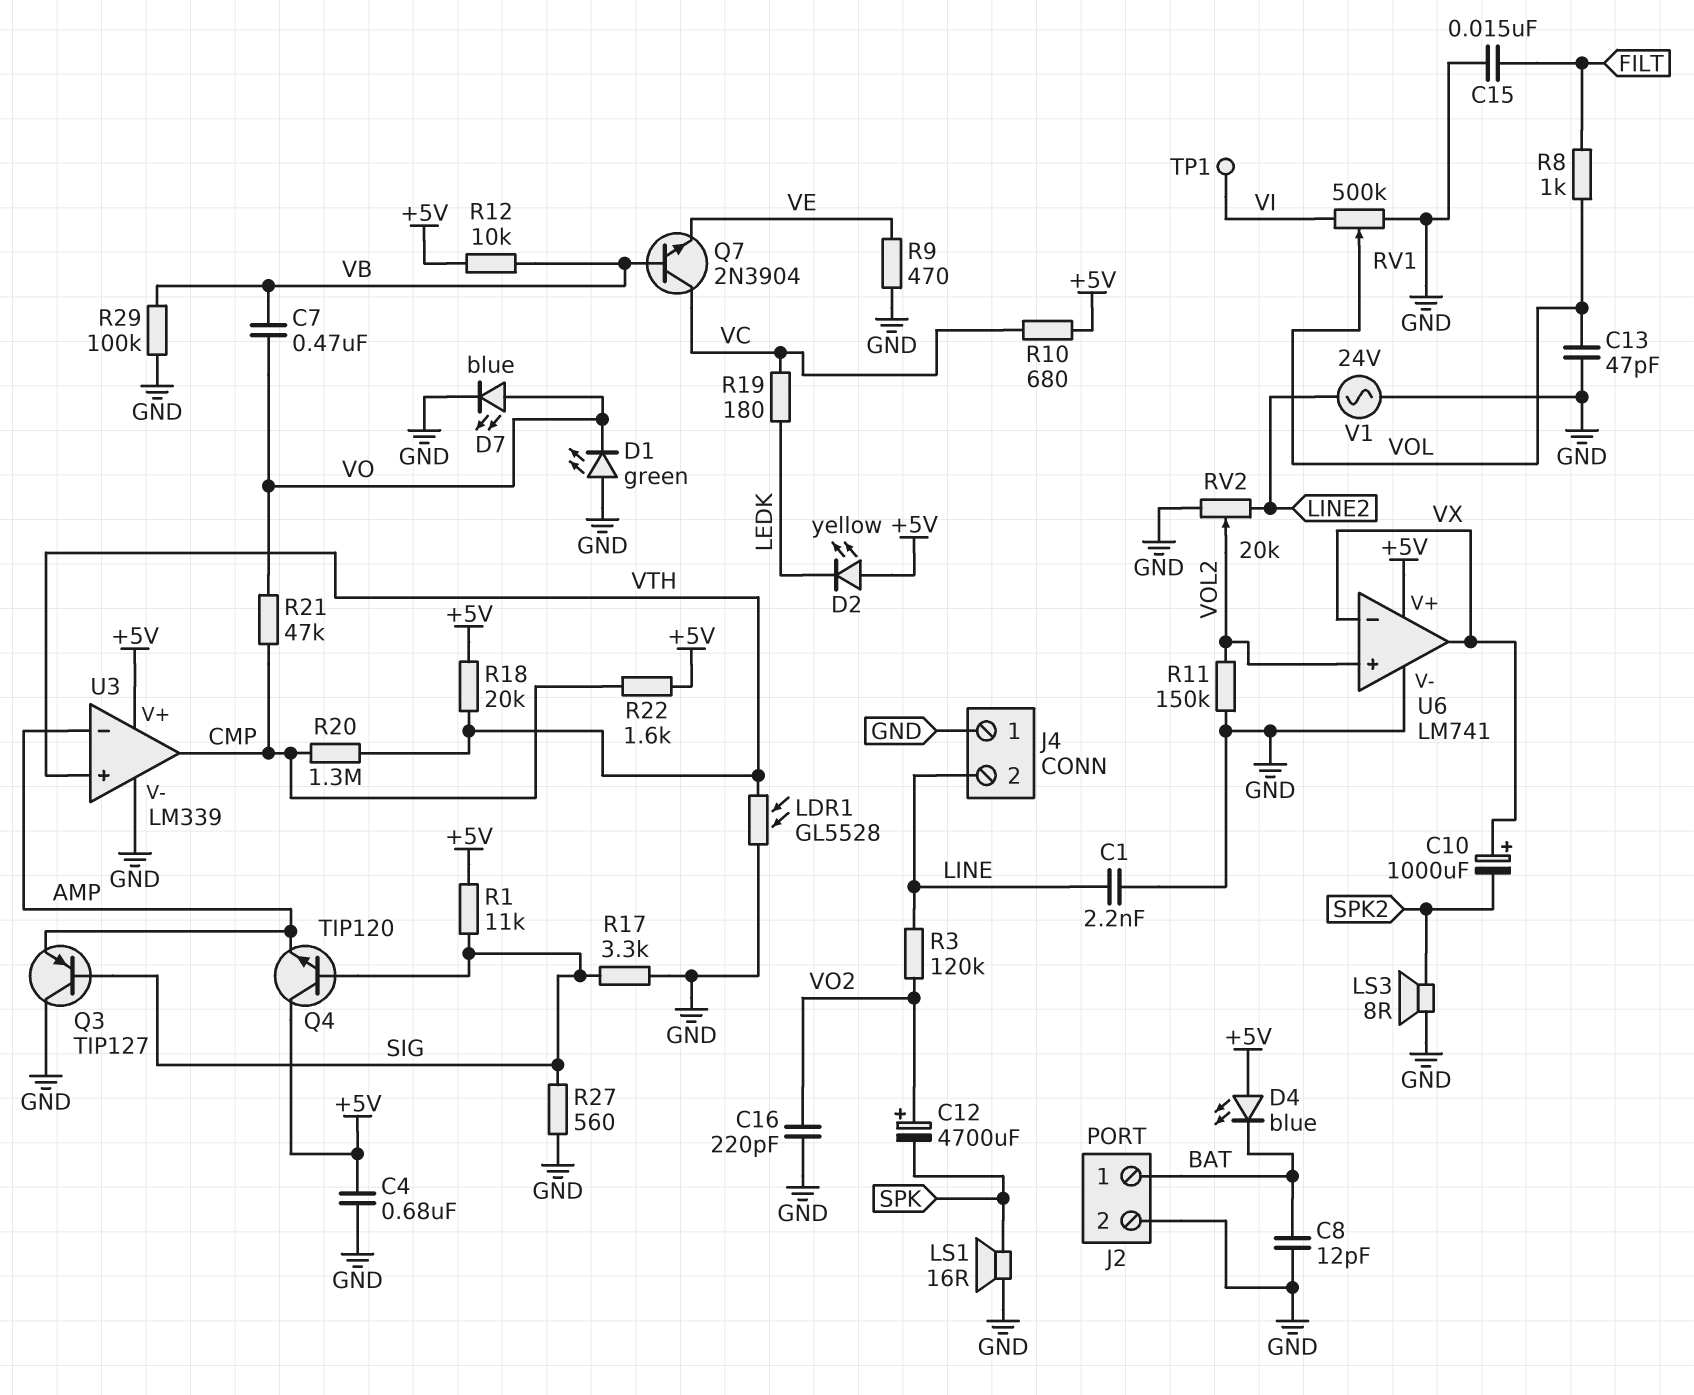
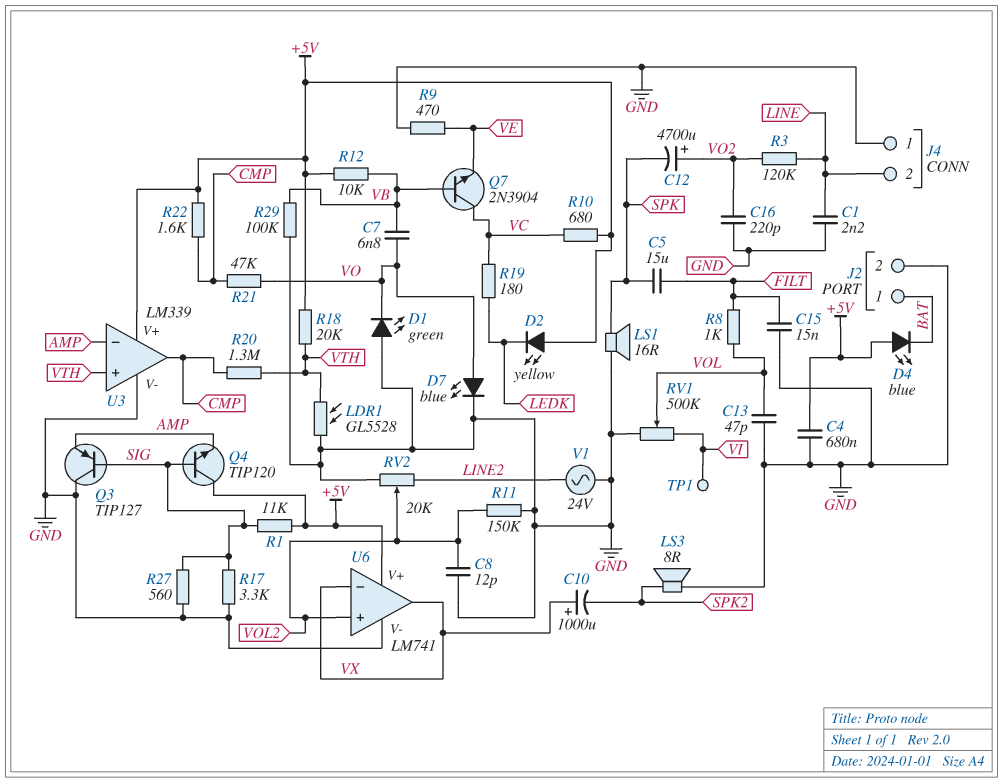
C5: none -> 15uF (FILT, SPK)
C7: 470nF (VB, VO) -> 6.8nF (VB, VO)
C8: 12pF (BAT, GND) -> 12pF (GND, VOL2)

